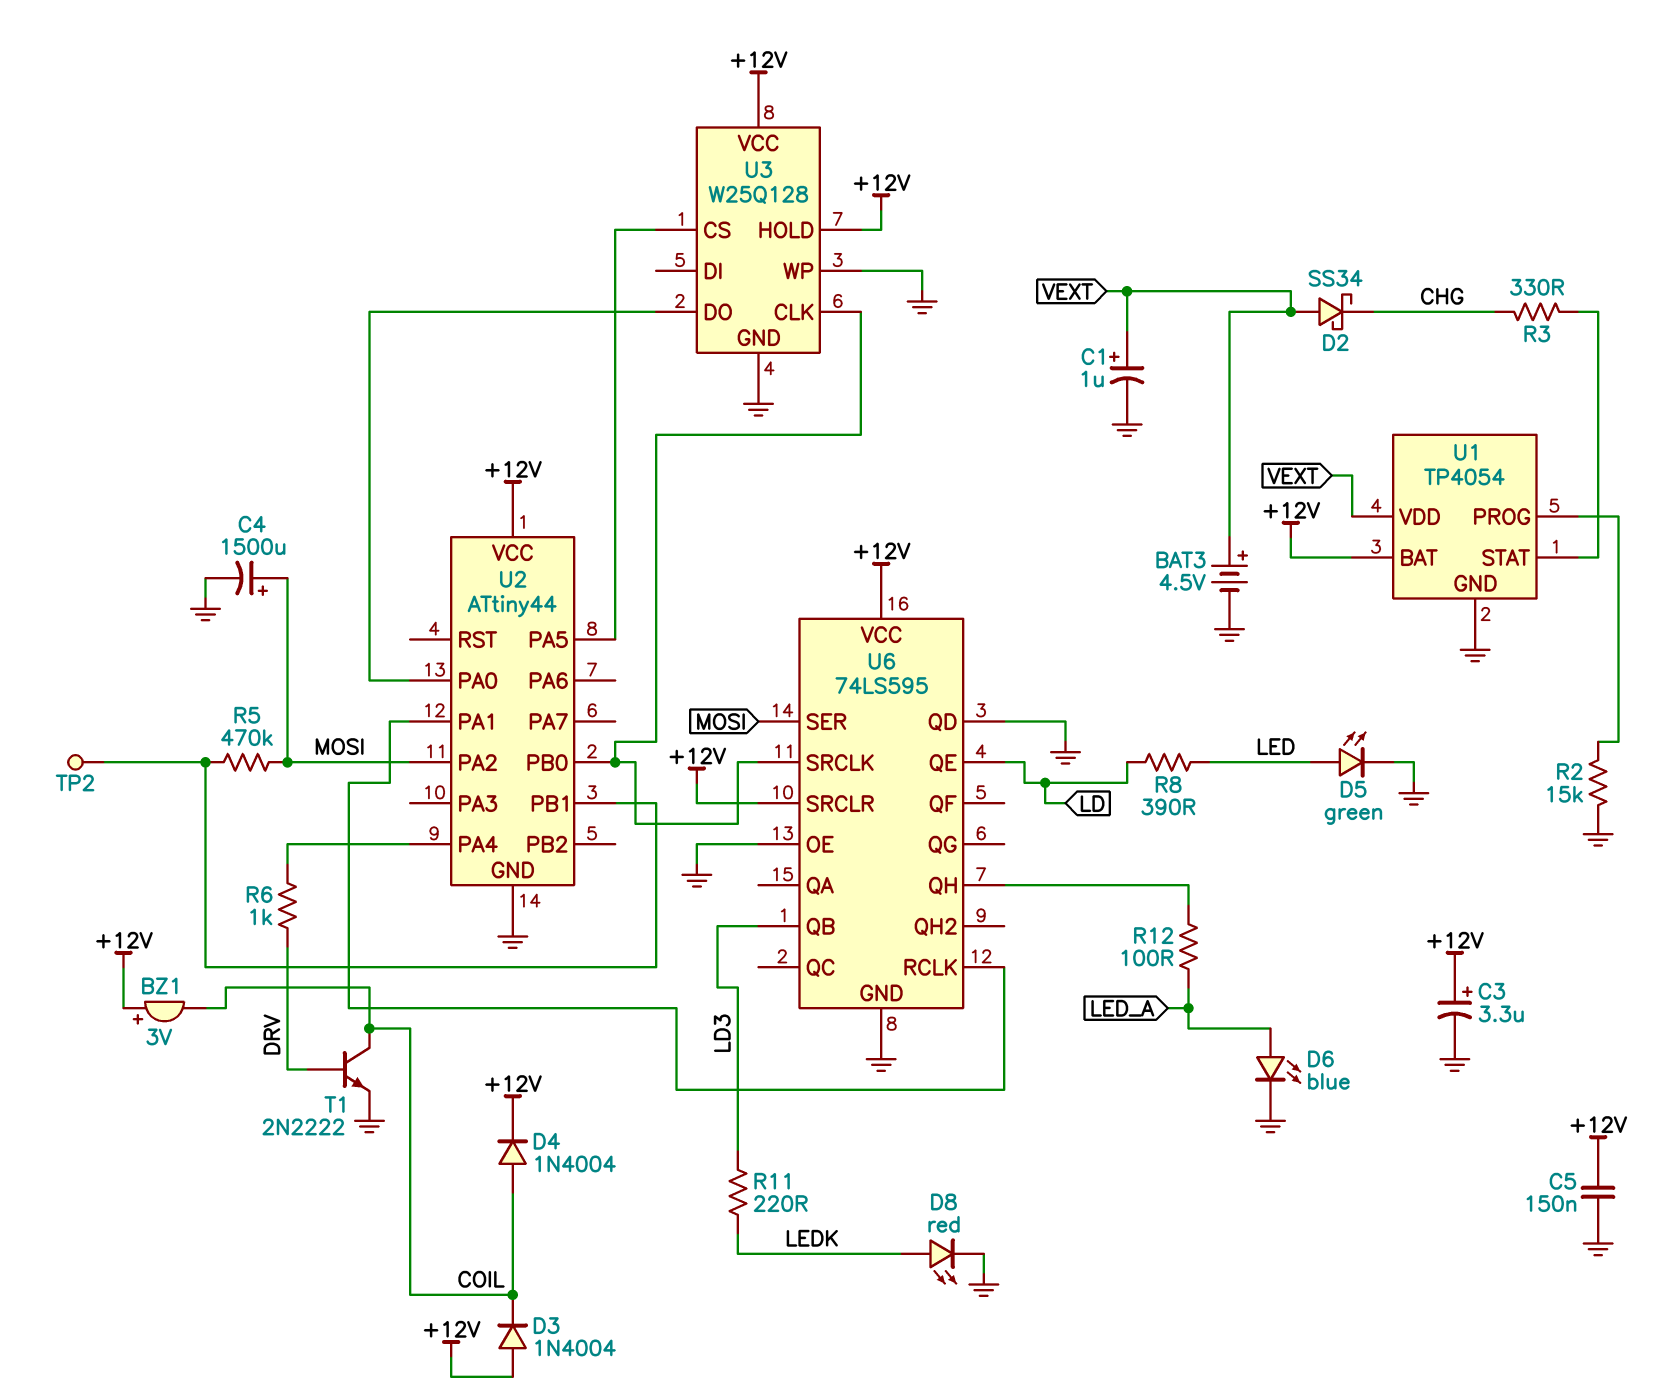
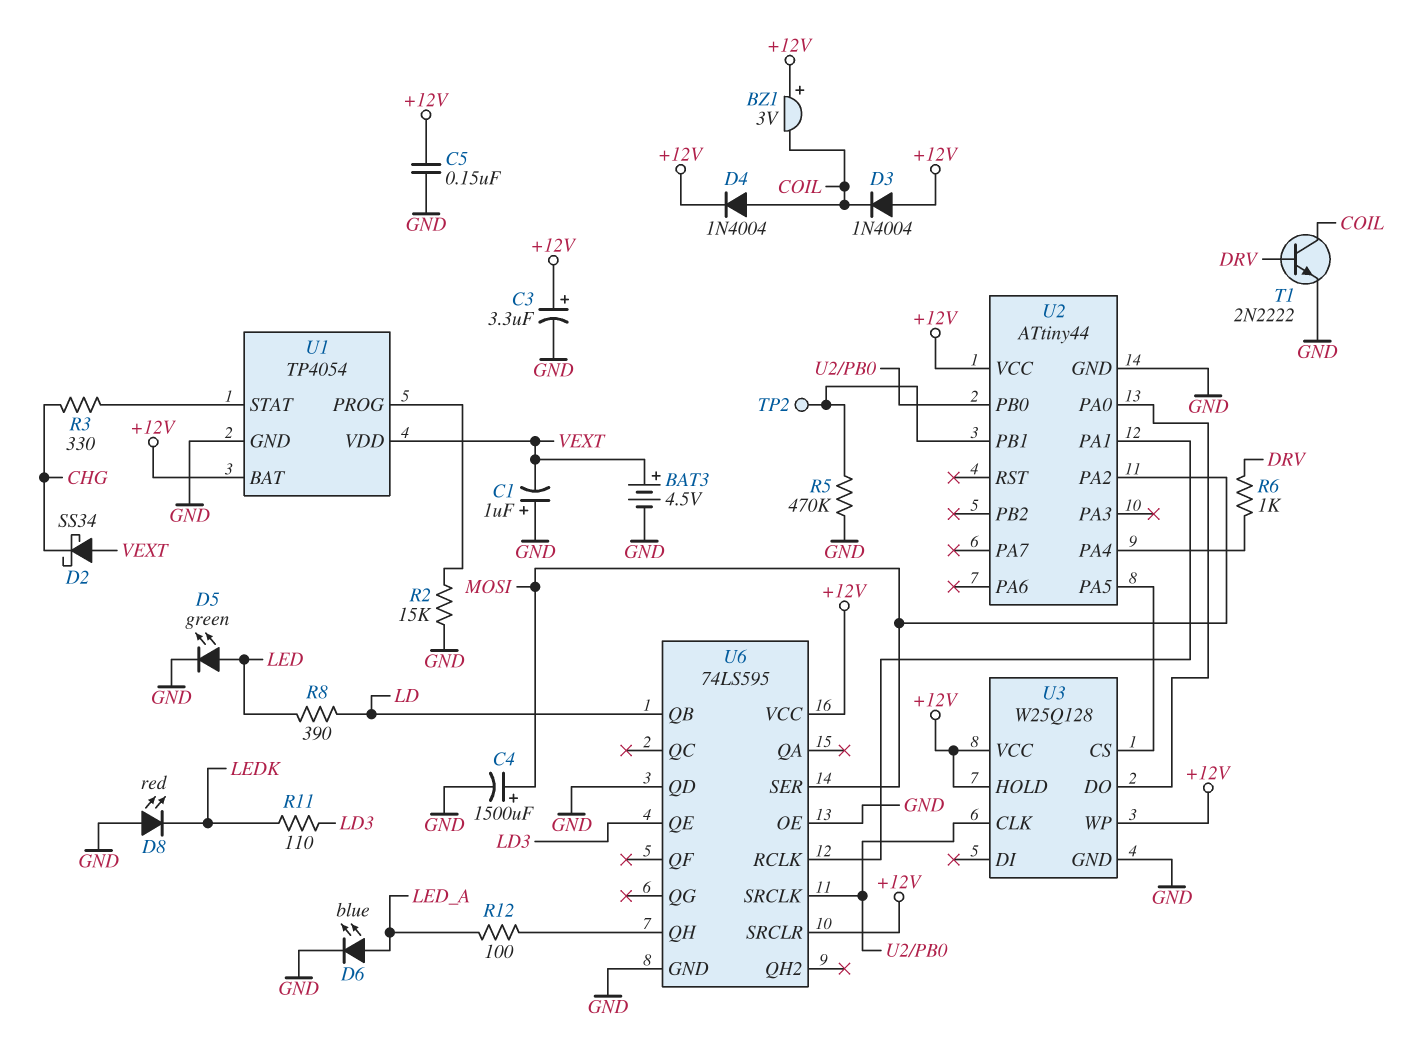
C1: 1uF (plus VEXT, minus GND) -> 1uF (plus GND, minus VEXT)
D8: LED red (A LEDK, K GND) -> LED red (A GND, K LEDK)
R5: 470k (MOSI, U2/PB1) -> 470k (GND, U2/PB1)
R11: 220 (LD3, LEDK) -> 110 (LD3, LEDK)
U3 pin WP: GND -> +12V
U6 pin QB: LD3 -> LD
U6 pin QE: LD -> LD3

